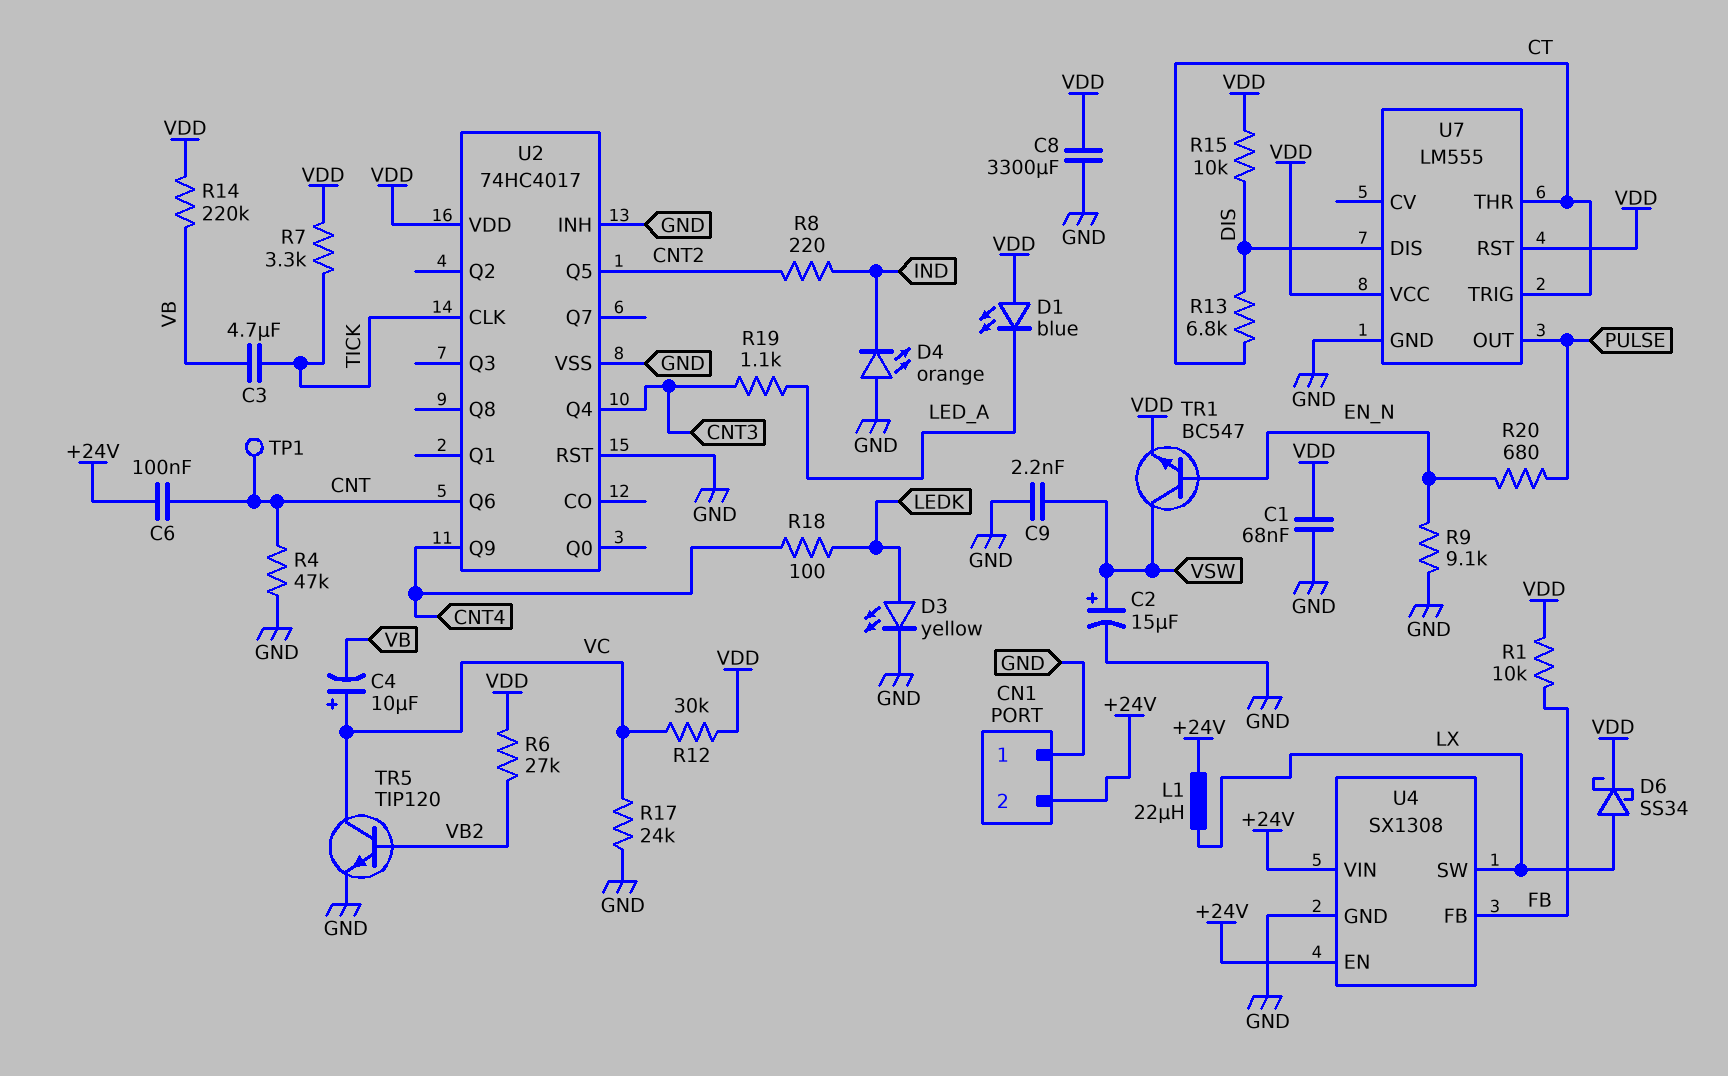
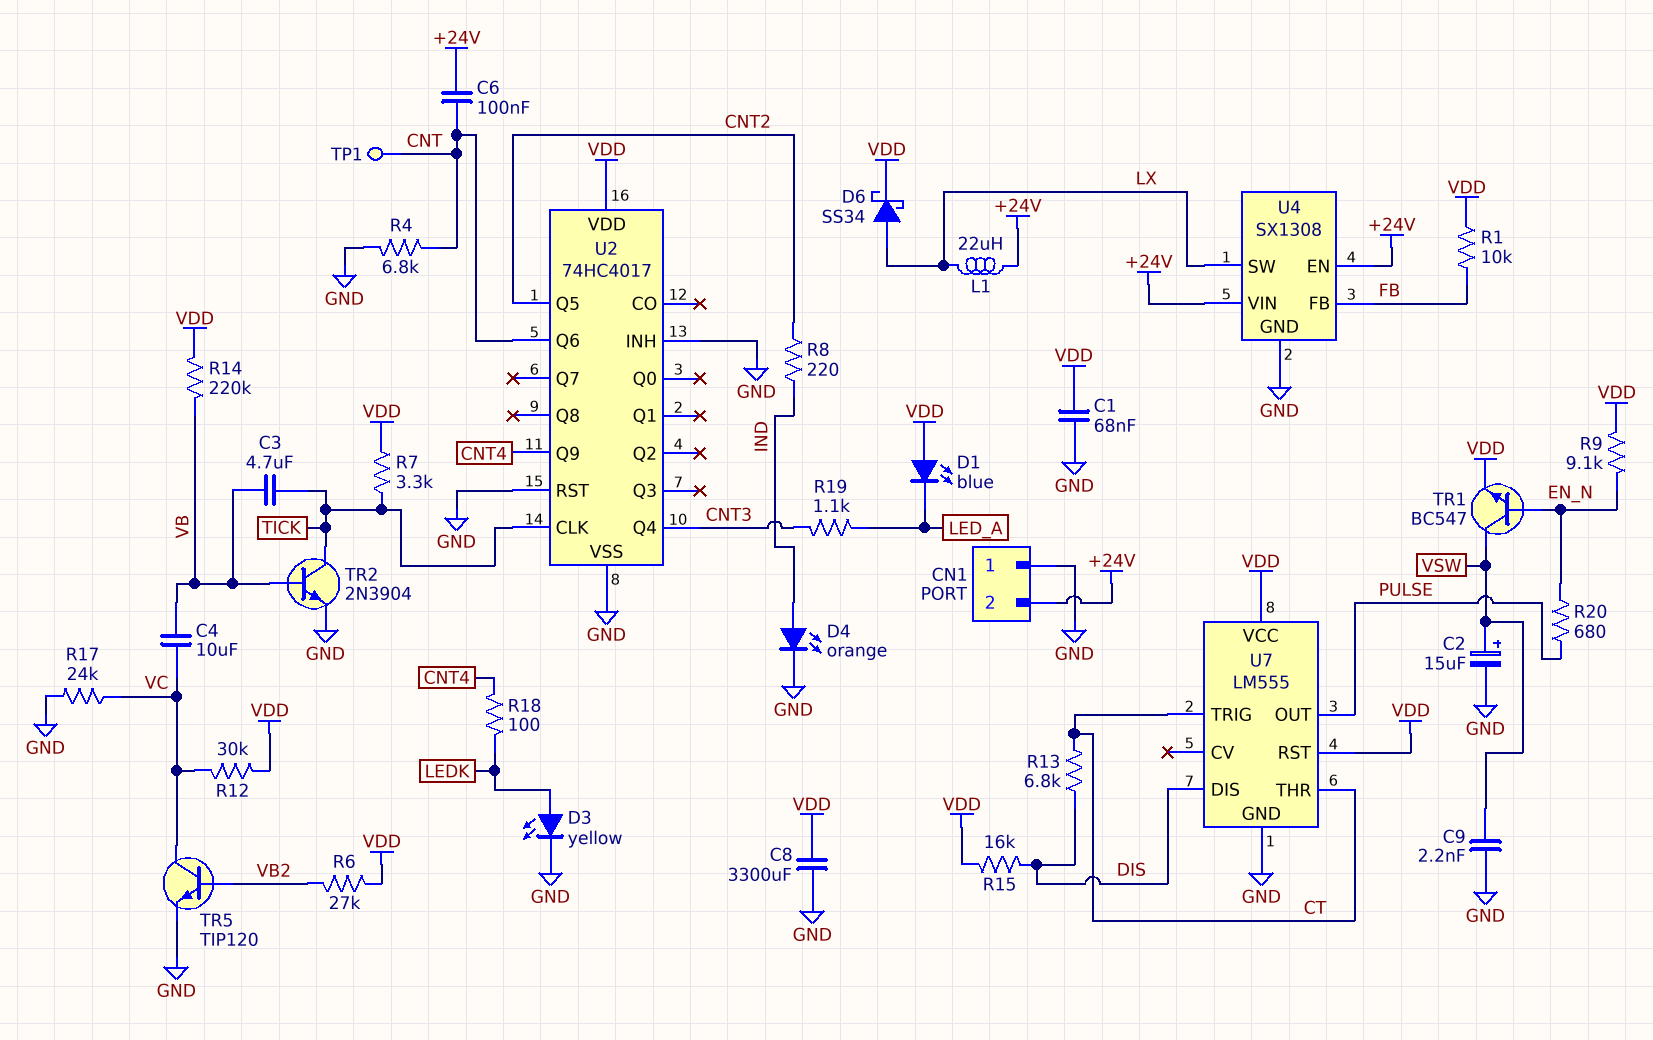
C4: 10uF (plus VC, minus VB) -> 10uF (VB, VC)
D4: LED orange (A GND, K IND) -> LED orange (A IND, K GND)
R4: 47k (CNT, GND) -> 6.8k (CNT, GND)
R9: 9.1k (EN_N, GND) -> 9.1k (EN_N, VDD)
R15: 10k (DIS, VDD) -> 16k (DIS, VDD)
TR2: none -> NPN 2N3904 (B VB, C TICK, E GND)

